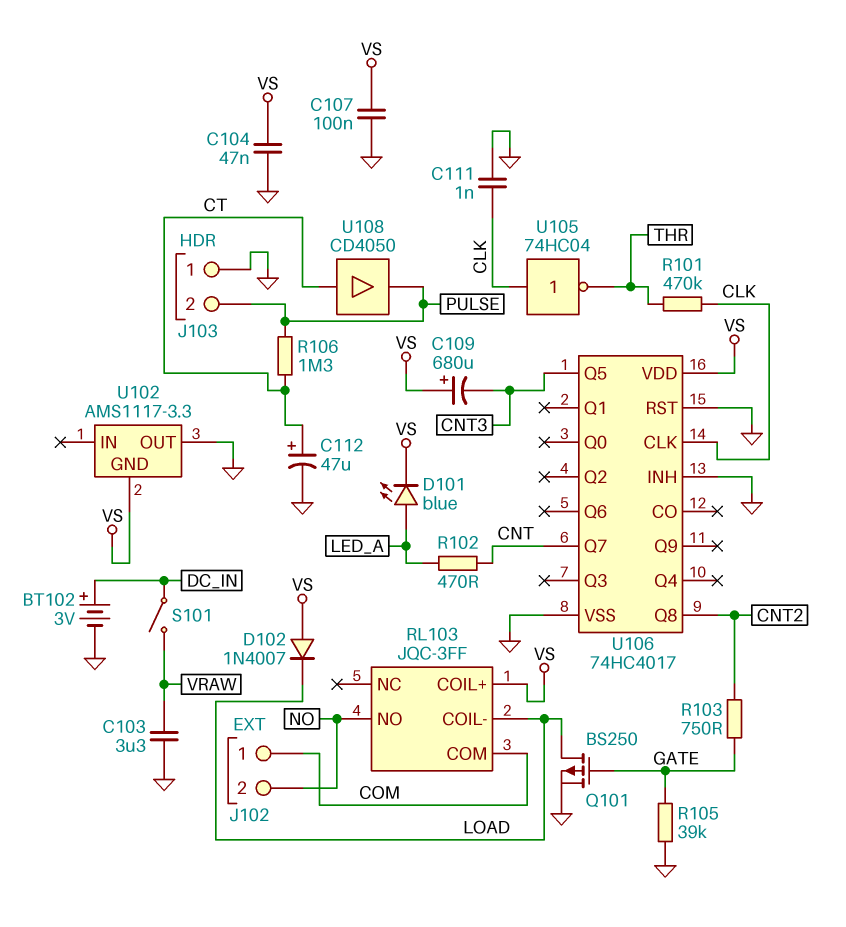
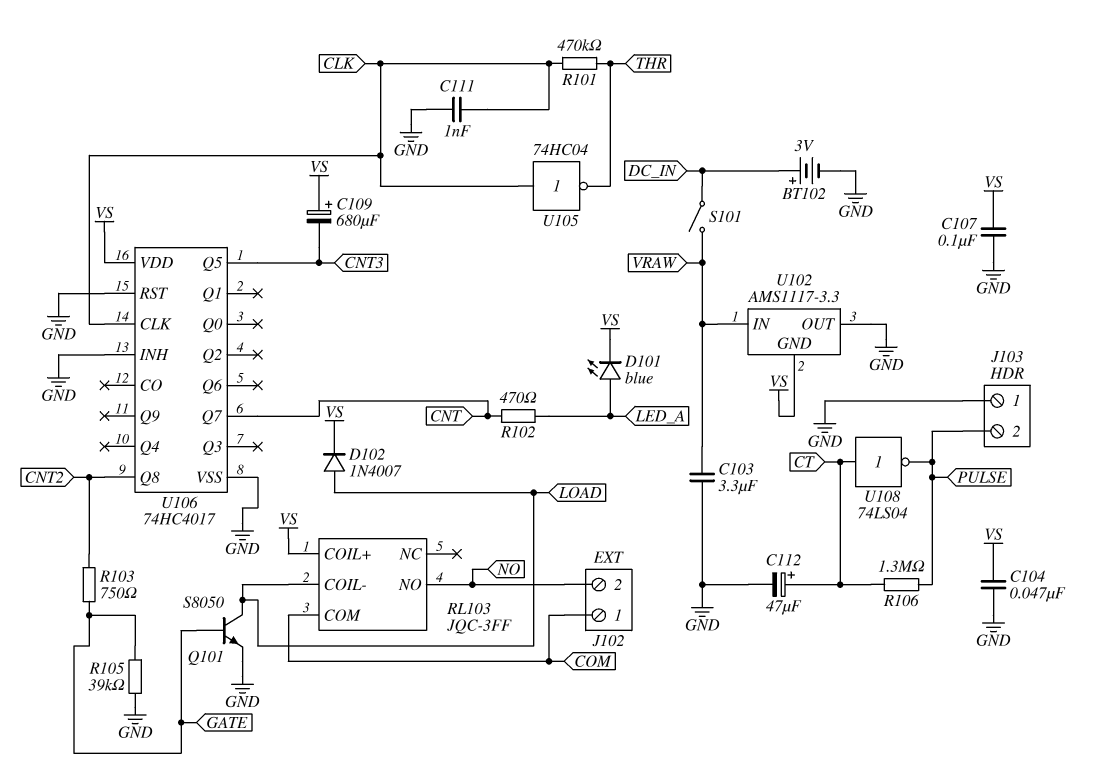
D102: diode 1N4007 (A VS, K LOAD) -> diode 1N4007 (A LOAD, K VS)
Q101: PMOS BS250 (G GATE, D LOAD, S GND) -> NPN S8050 (B GATE, C LOAD, E GND)
U102 pin IN: none -> VRAW
U108: buffer CD4050 (in CT, out PULSE) -> NOT 74LS04 (in CT, out PULSE)

